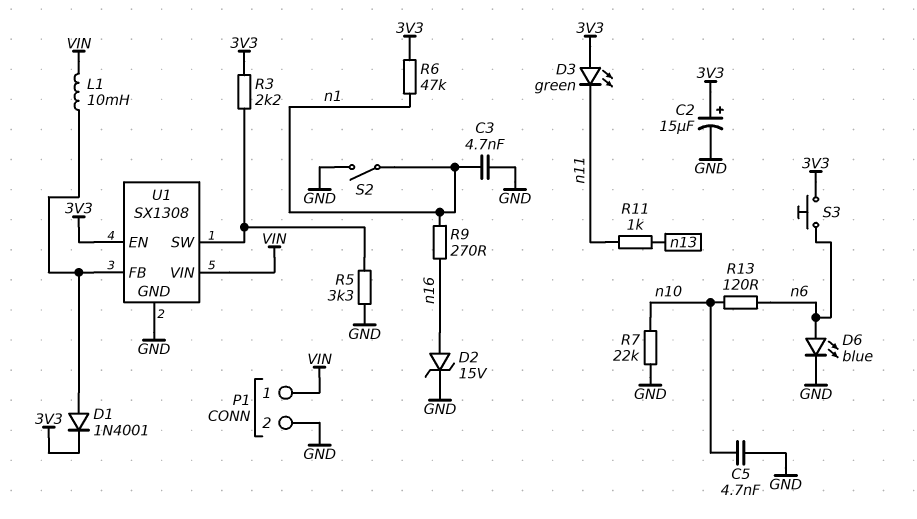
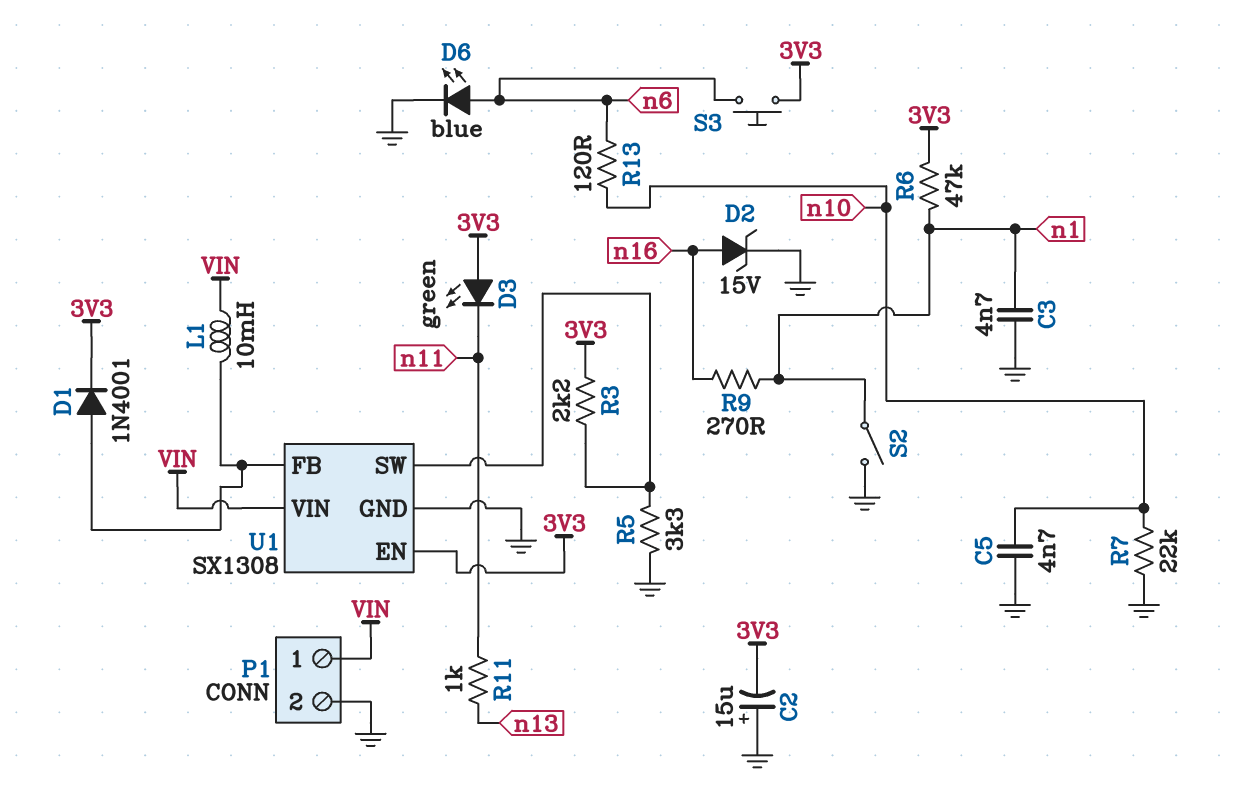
C2: 15uF (plus 3V3, minus GND) -> 15uF (plus GND, minus 3V3)

